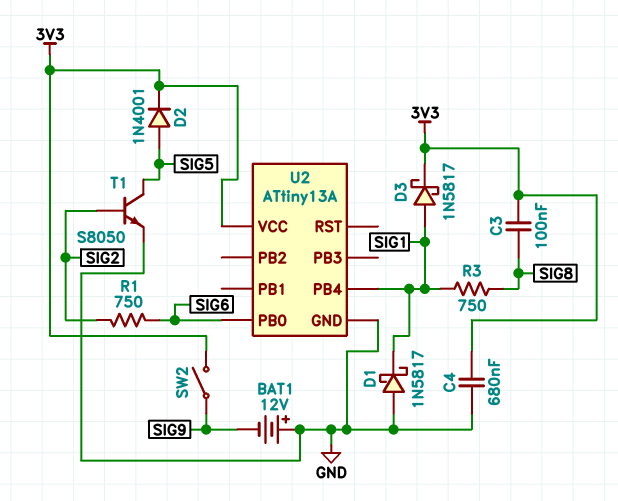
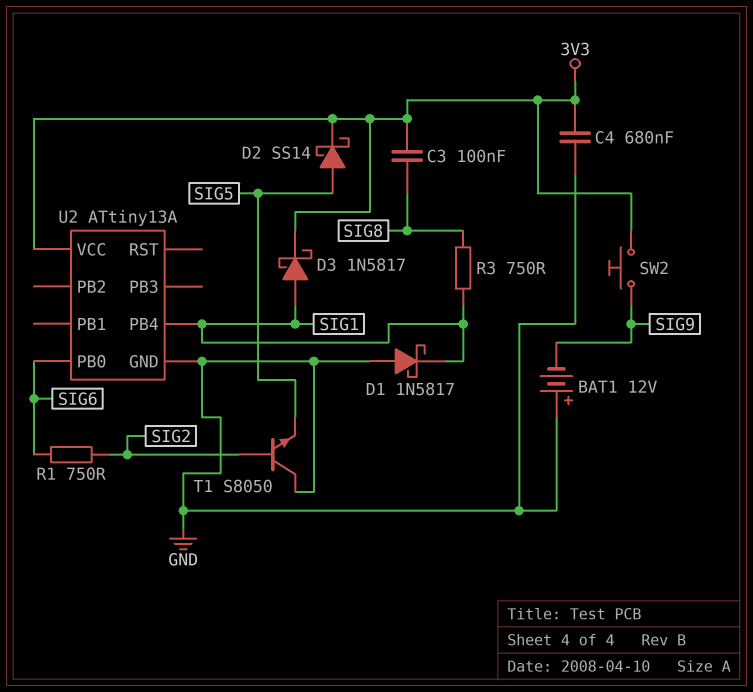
D2: diode 1N4001 (A SIG5, K 3V3) -> schottky SS14 (A SIG5, K 3V3)
SW2: switch (3V3, SIG9) -> button (3V3, SIG9)
T1: NPN S8050 (B SIG2, C SIG5, E GND) -> NPN S8050 (B SIG2, C GND, E SIG5)

